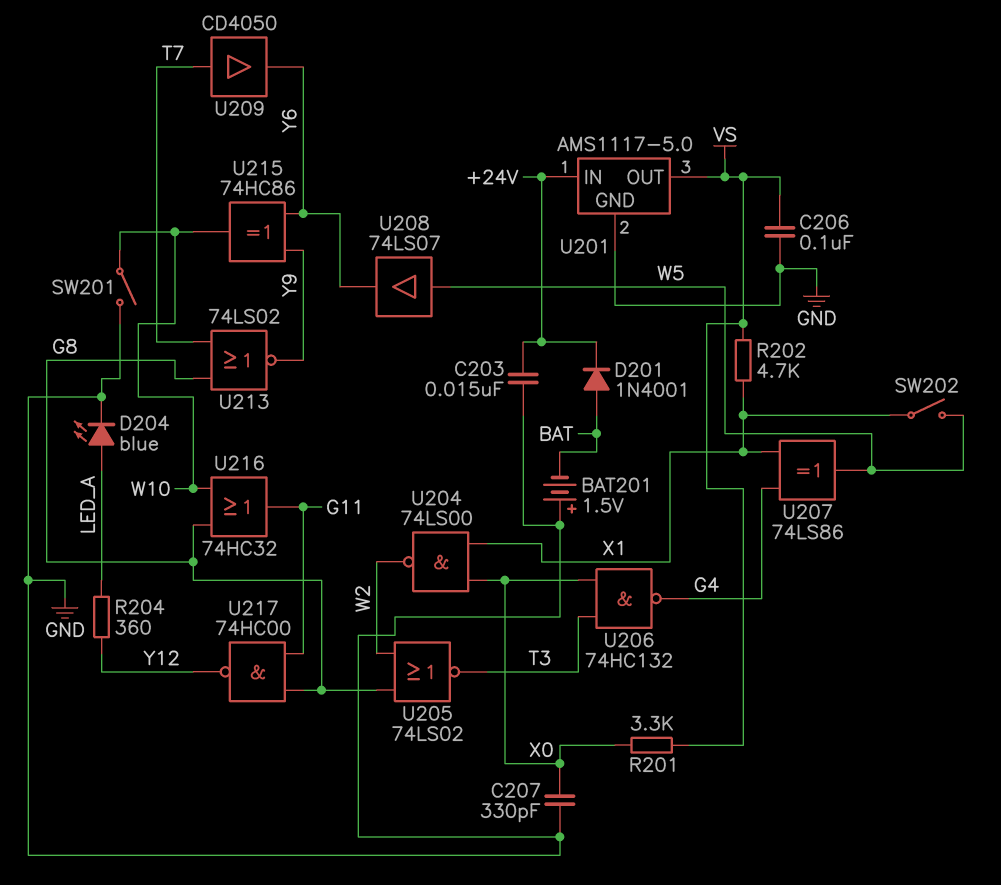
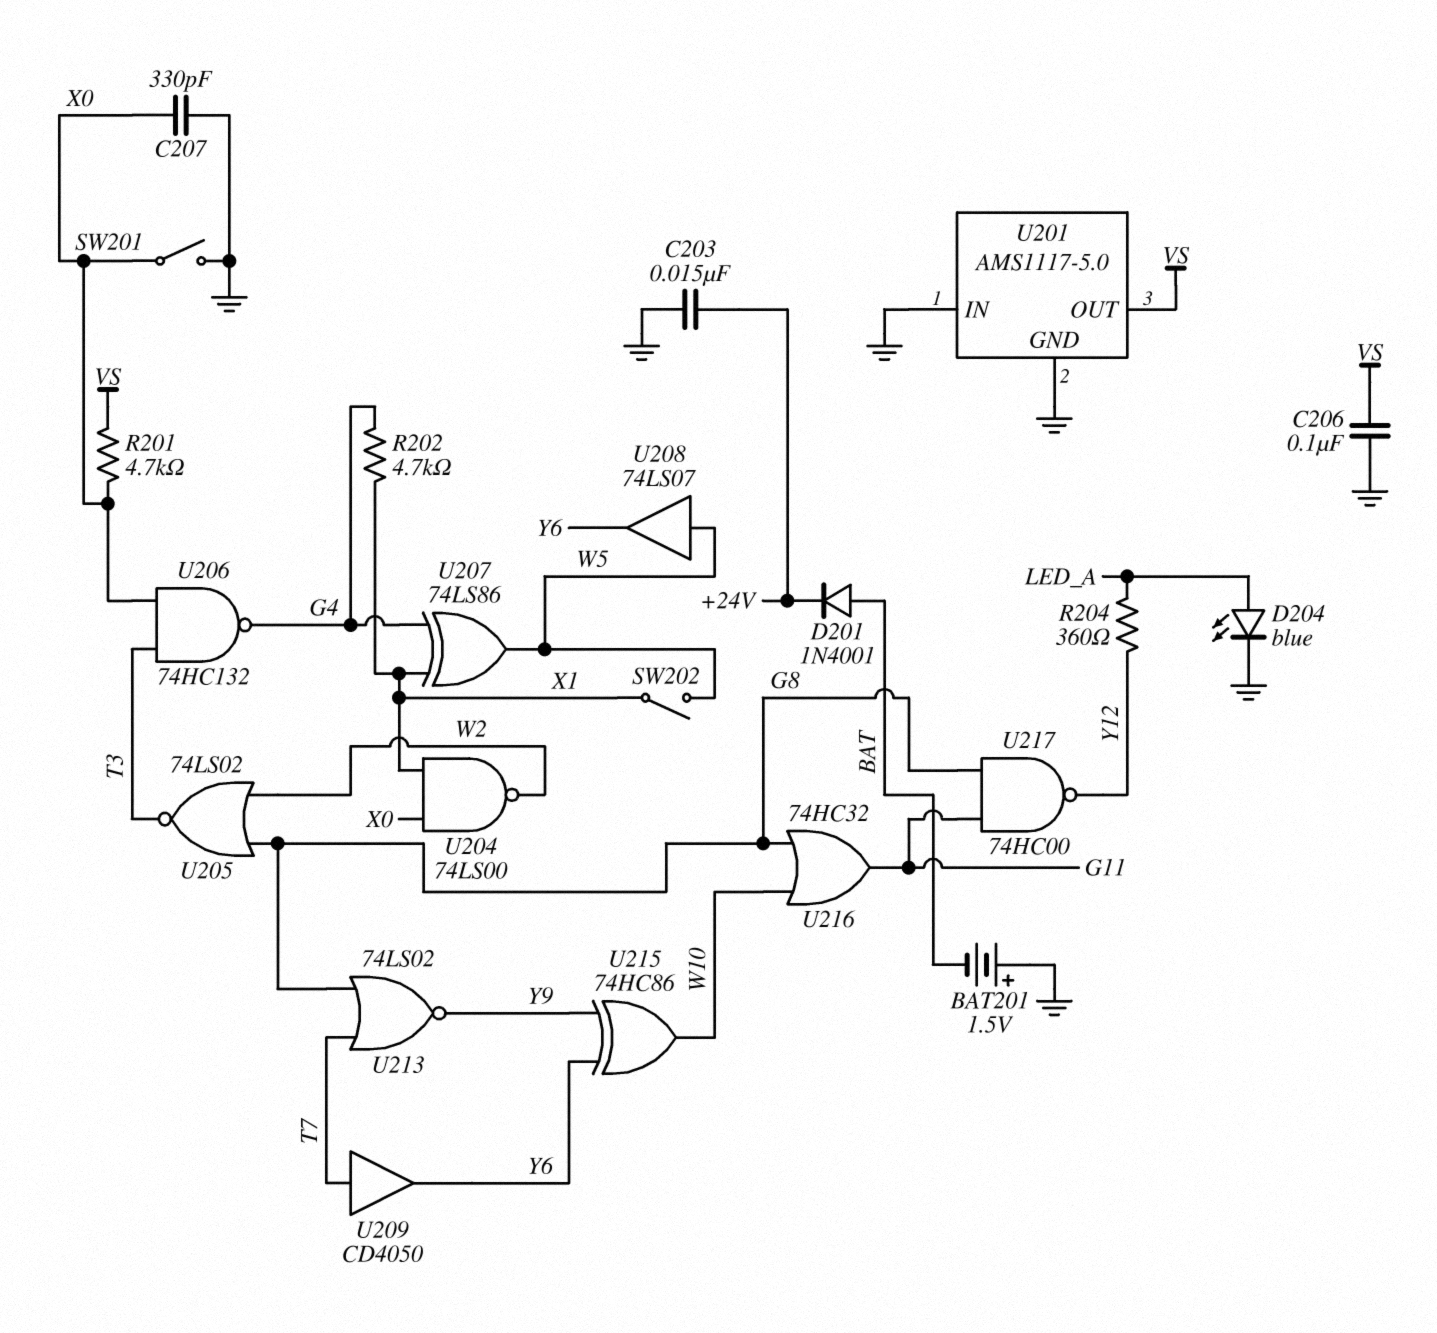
R201: 3.3k (VS, X0) -> 4.7k (VS, X0)
R202: 4.7k (VS, X1) -> 4.7k (G4, X1)
SW201: switch (GND, W10) -> switch (GND, X0)
U201 pin IN: +24V -> GND

